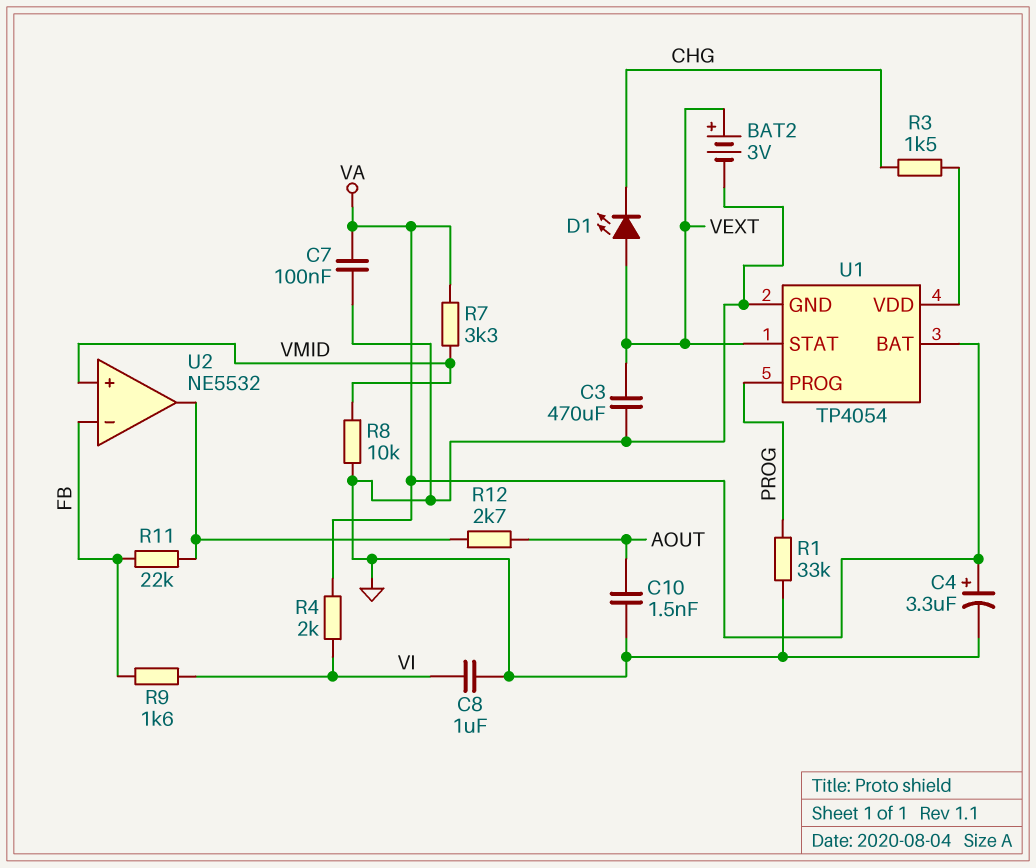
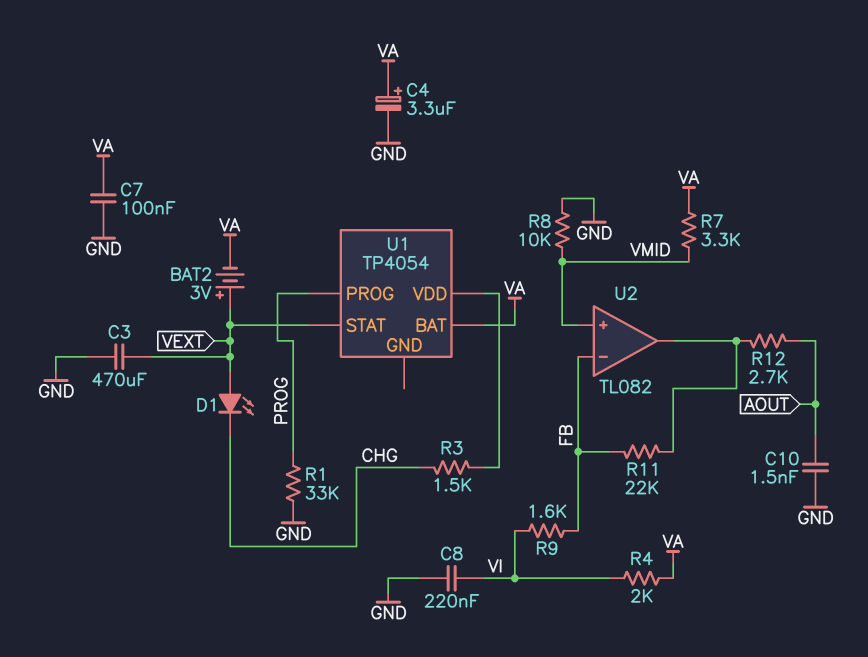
BAT2: 3V (plus VEXT, minus GND) -> 3V (plus VEXT, minus VA)
C8: 1uF (GND, VI) -> 220nF (GND, VI)
U1 pin GND: GND -> none
U2: NE5532 -> TL082

